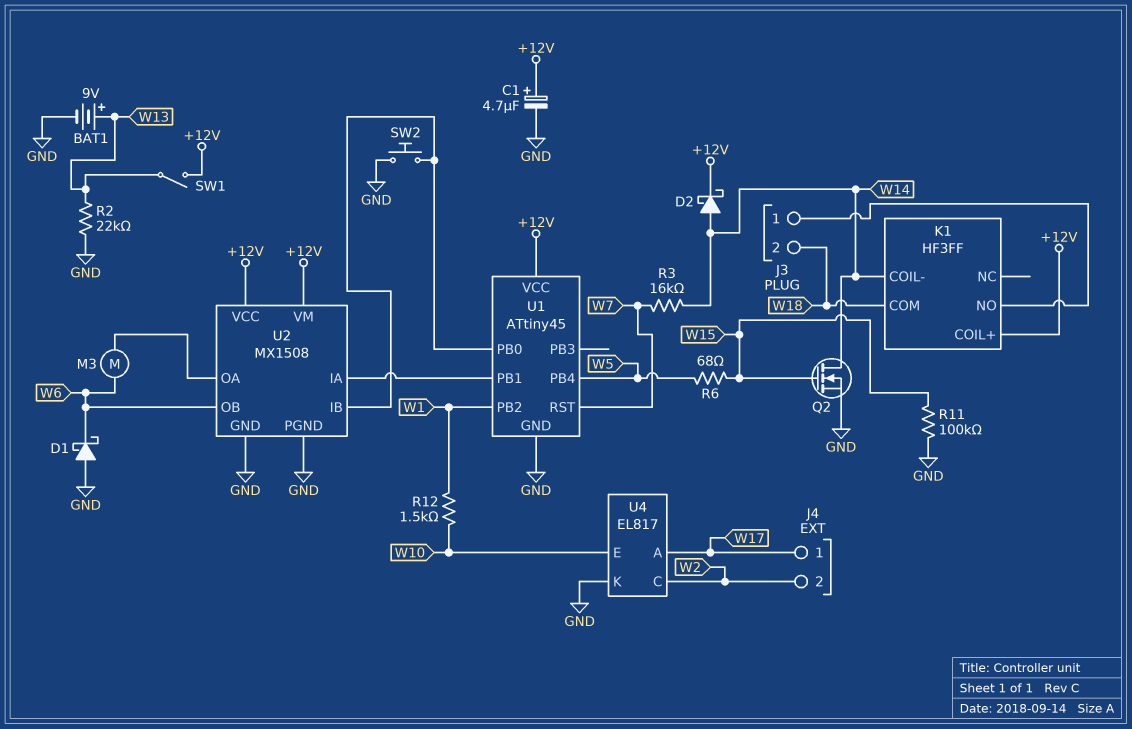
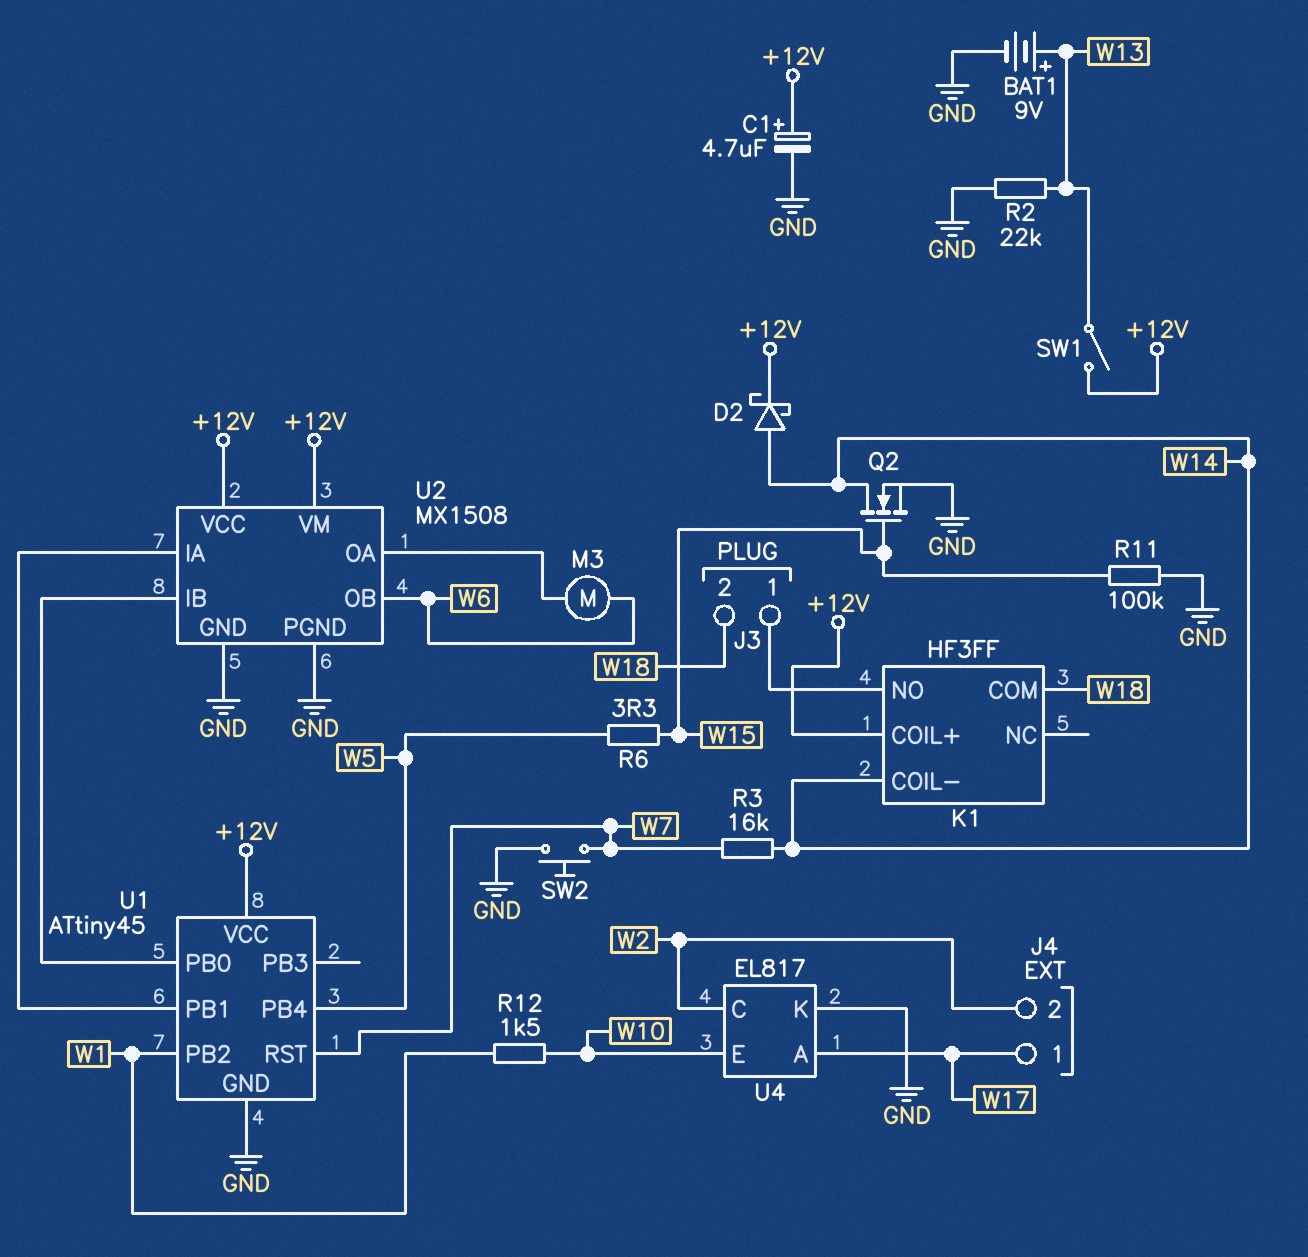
D1: schottky (A GND, K W6) -> none
R6: 68 (W5, W15) -> 3.3 (W5, W15)
SW2: button (GND, U1/PB0) -> button (GND, W7)

